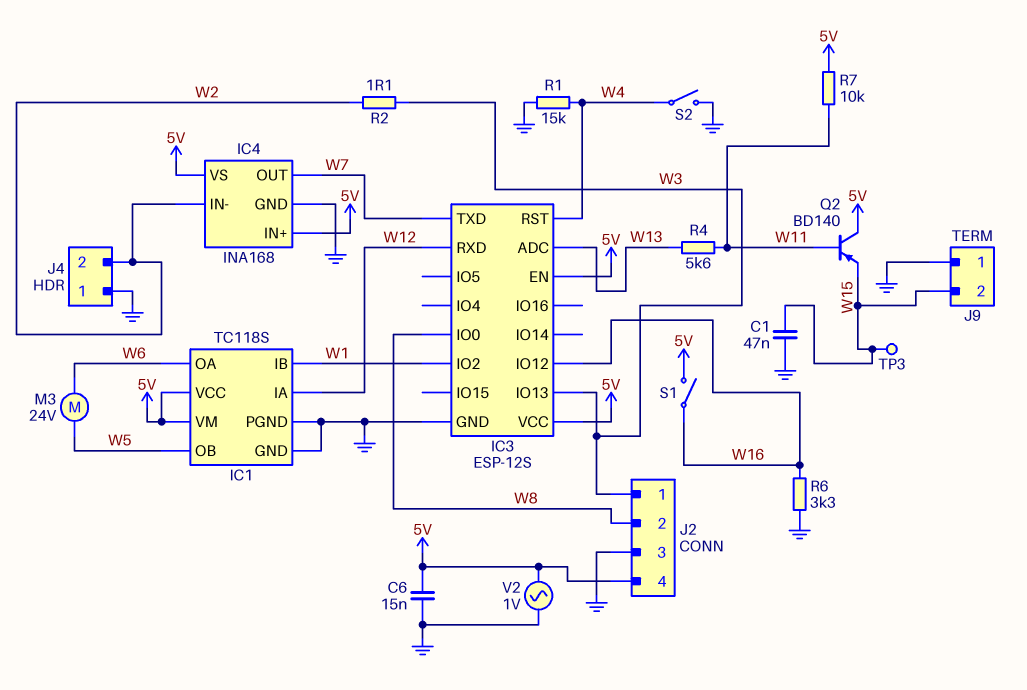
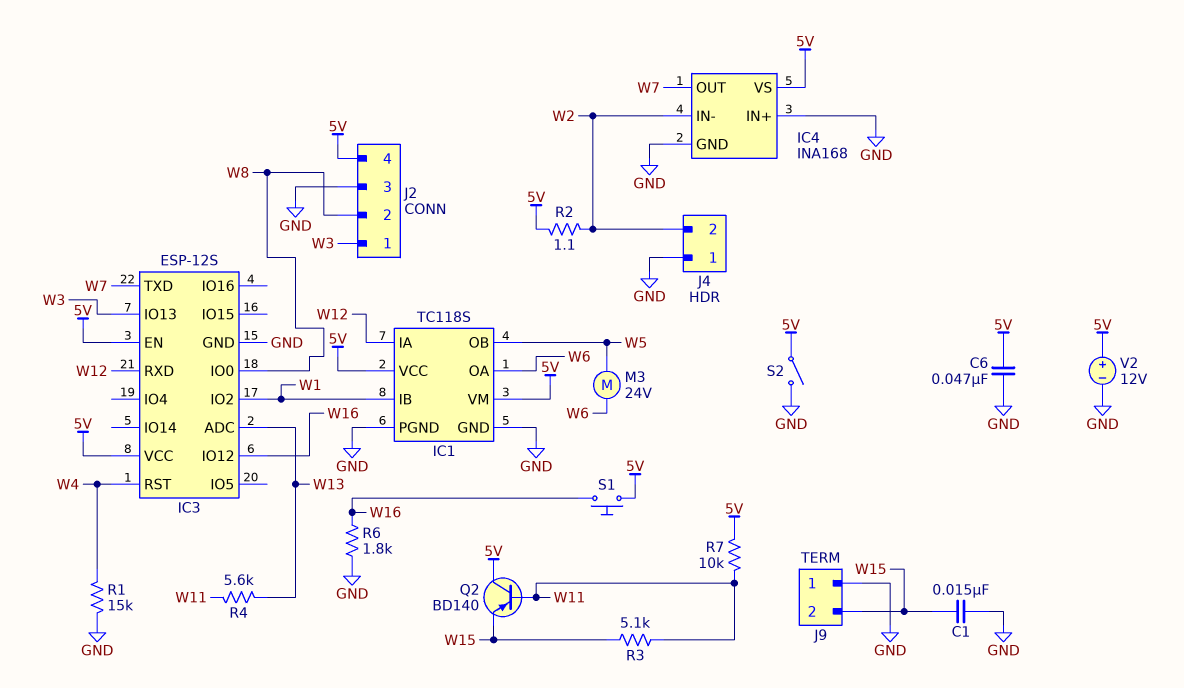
C1: 47nF (GND, W15) -> 15nF (GND, W15)
C6: 15nF (5V, GND) -> 47nF (5V, GND)
IC4 pin IN+: 5V -> GND
R2: 1.1 (W2, W3) -> 1.1 (5V, W2)
R3: none -> 5.1k (W11, W15)
R6: 3.3k (GND, W16) -> 1.8k (GND, W16)
S1: switch (5V, W16) -> button (5V, W16)
S2: switch (GND, W4) -> switch (5V, GND)
TP3: test point (W15) -> none
V2: AC 1V (5V, GND) -> 12V (plus 5V, minus GND)

